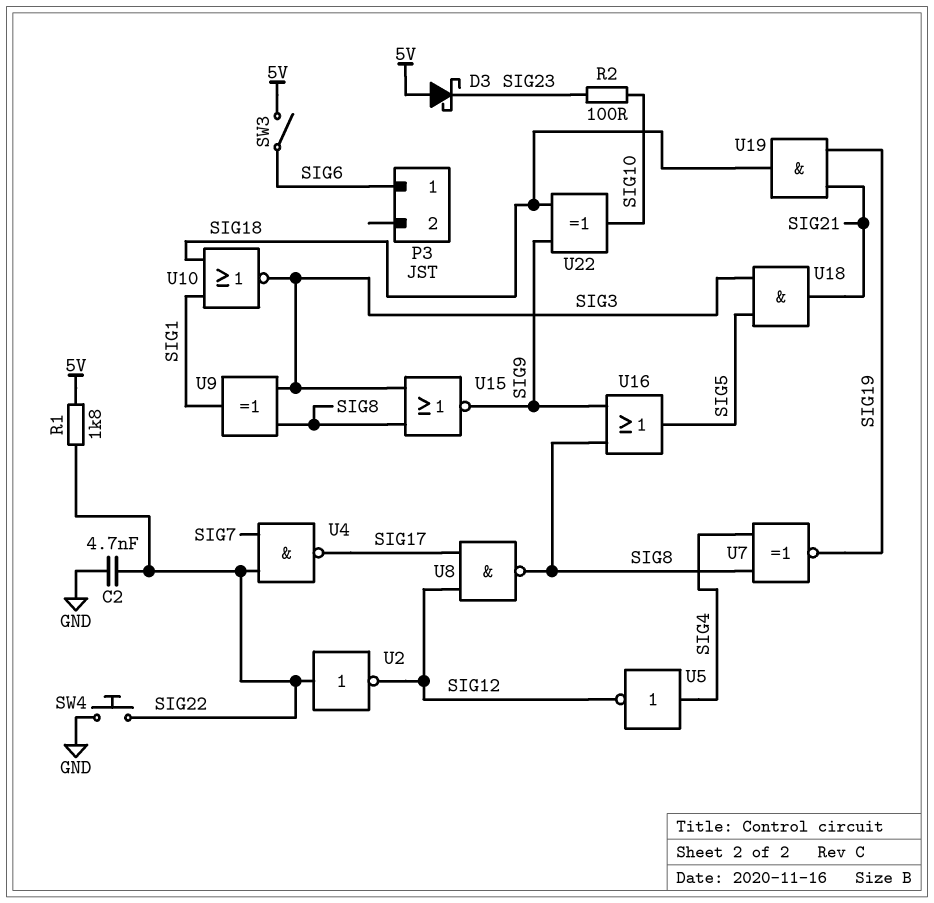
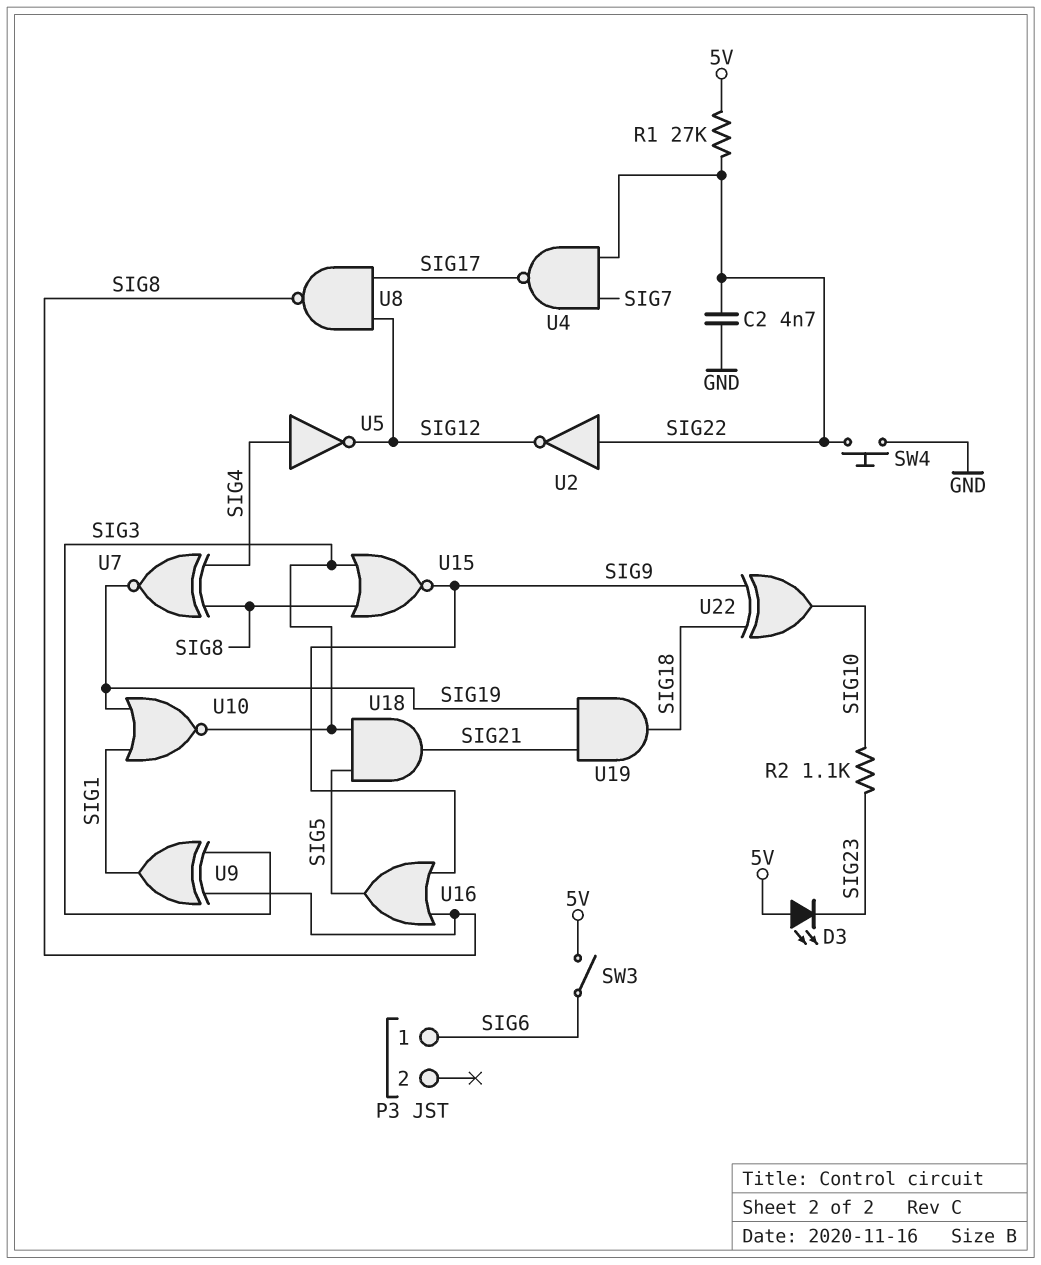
D3: schottky (A 5V, K SIG23) -> LED (A 5V, K SIG23)
R1: 1.8k (5V, SIG22) -> 27k (5V, SIG22)
R2: 100 (SIG10, SIG23) -> 1.1k (SIG10, SIG23)
U10: NOR (in SIG1, in SIG18, out SIG3) -> NOR (in SIG1, in SIG19, out SIG3)

